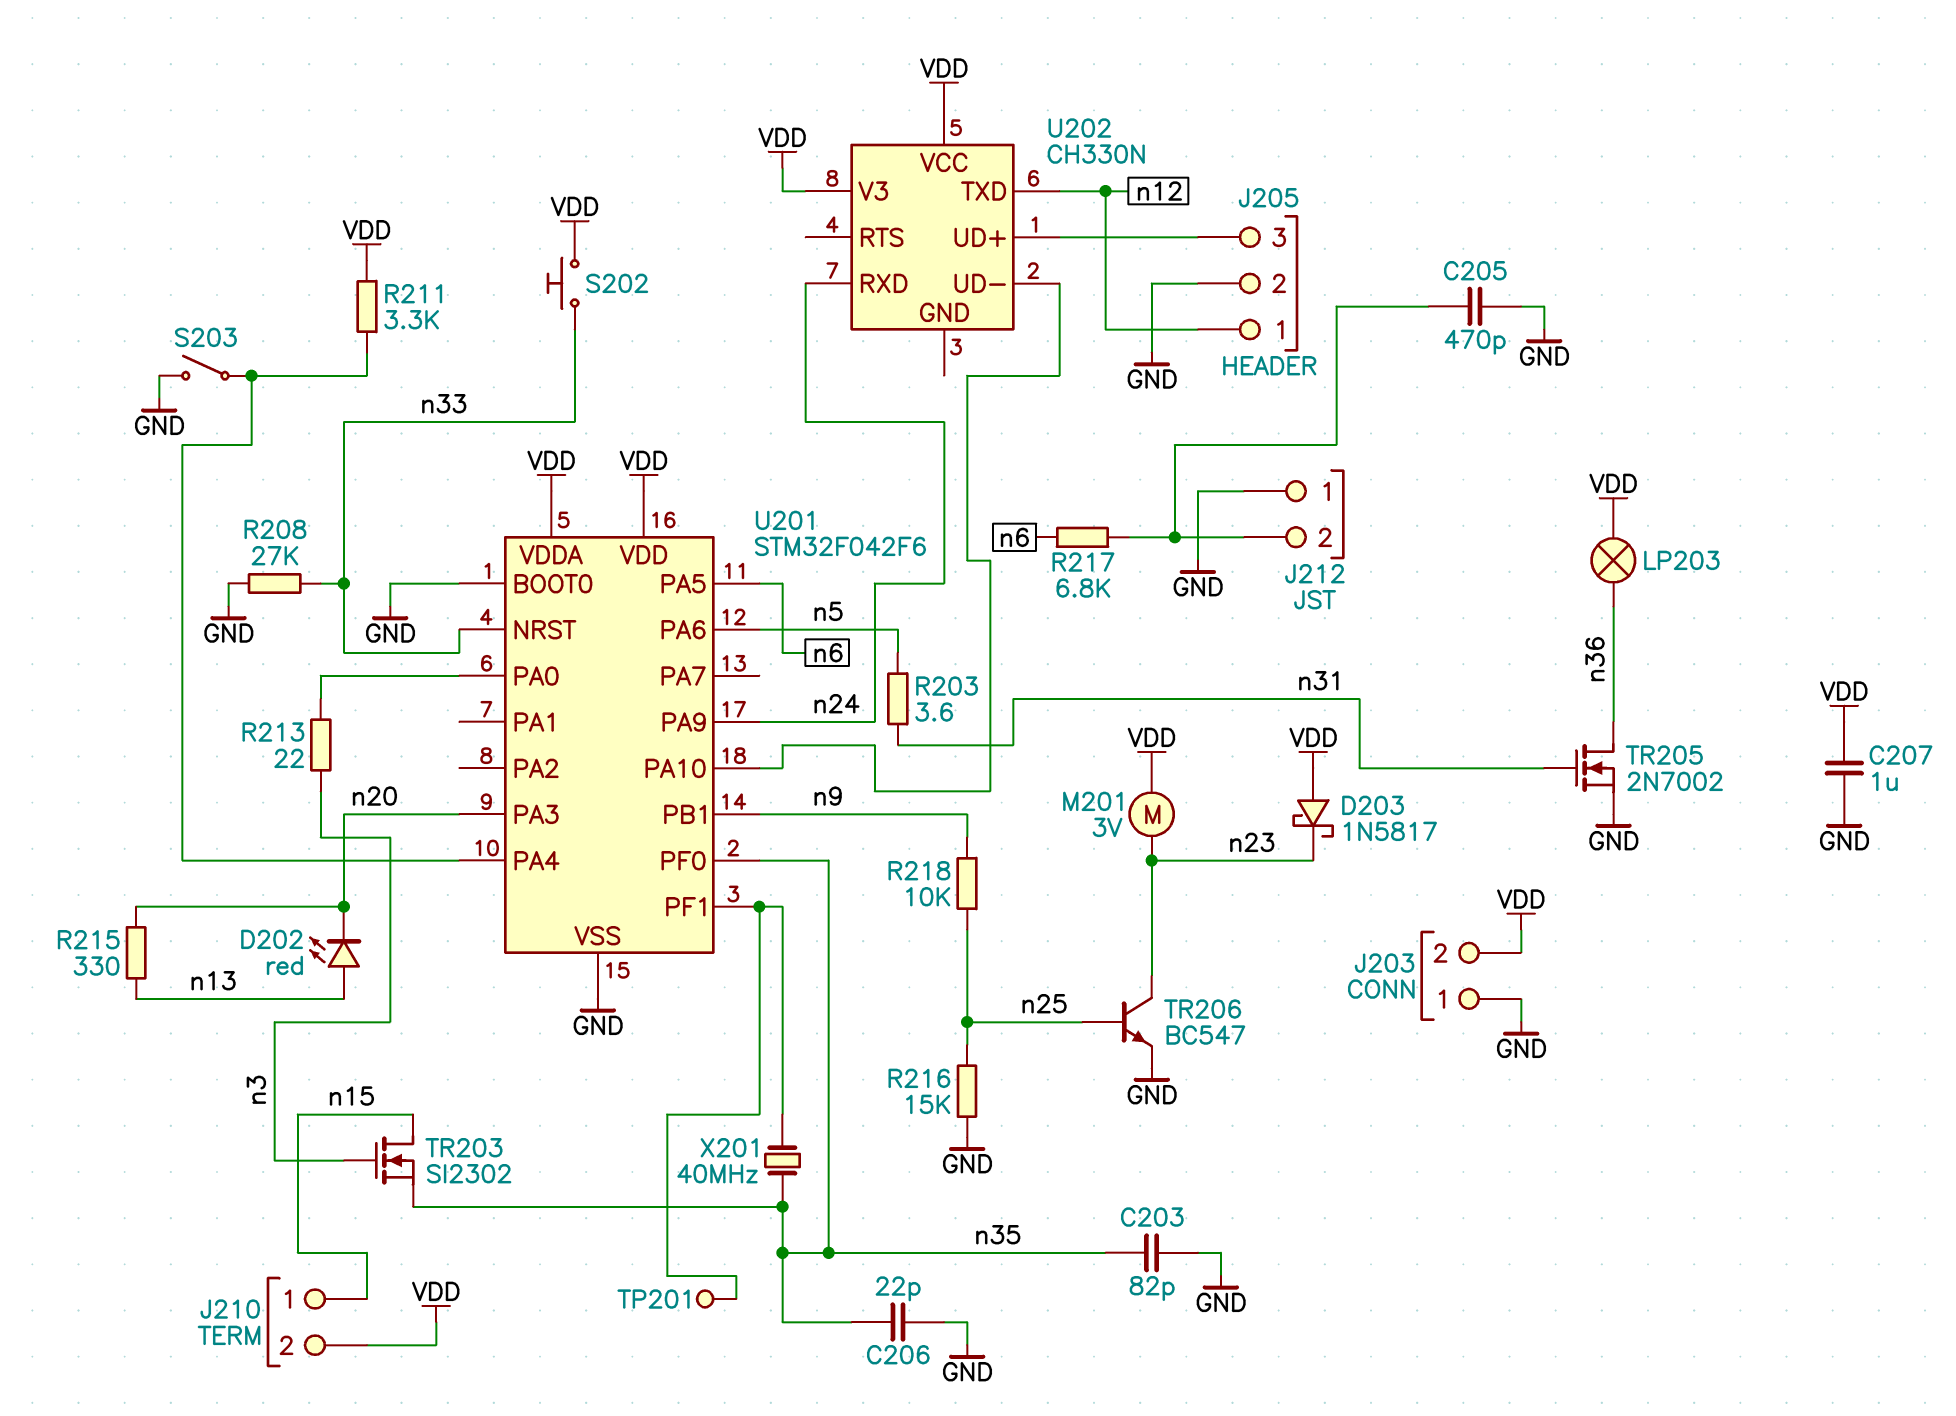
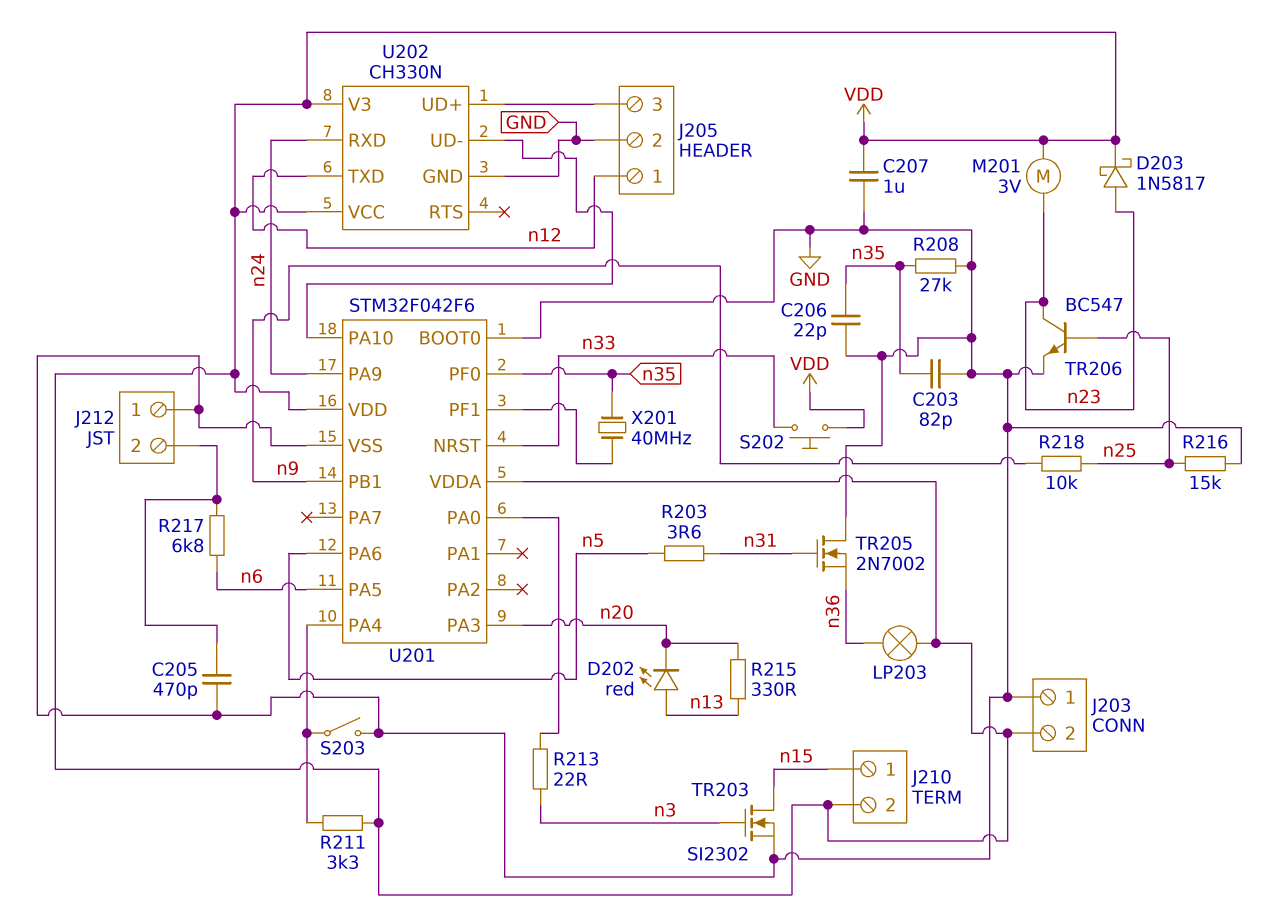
D203: schottky 1N5817 (A VDD, K n23) -> schottky 1N5817 (A n23, K VDD)
R208: 27k (GND, n33) -> 27k (GND, n35)
TP201: test point (U201/PF1) -> none
TR203: NMOS SI2302 (G n3, D n15, S n35) -> NMOS SI2302 (G n3, D n15, S GND)
TR205: NMOS 2N7002 (G n31, D n36, S GND) -> NMOS 2N7002 (G n31, D GND, S n36)
U202 pin GND: none -> GND

